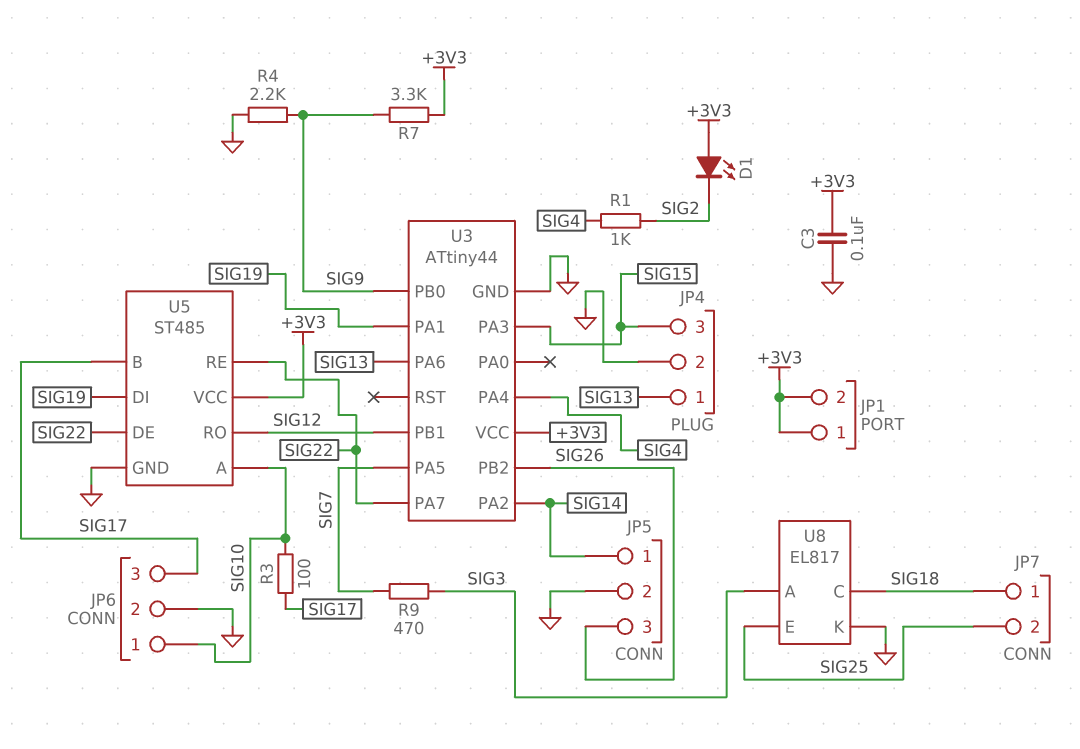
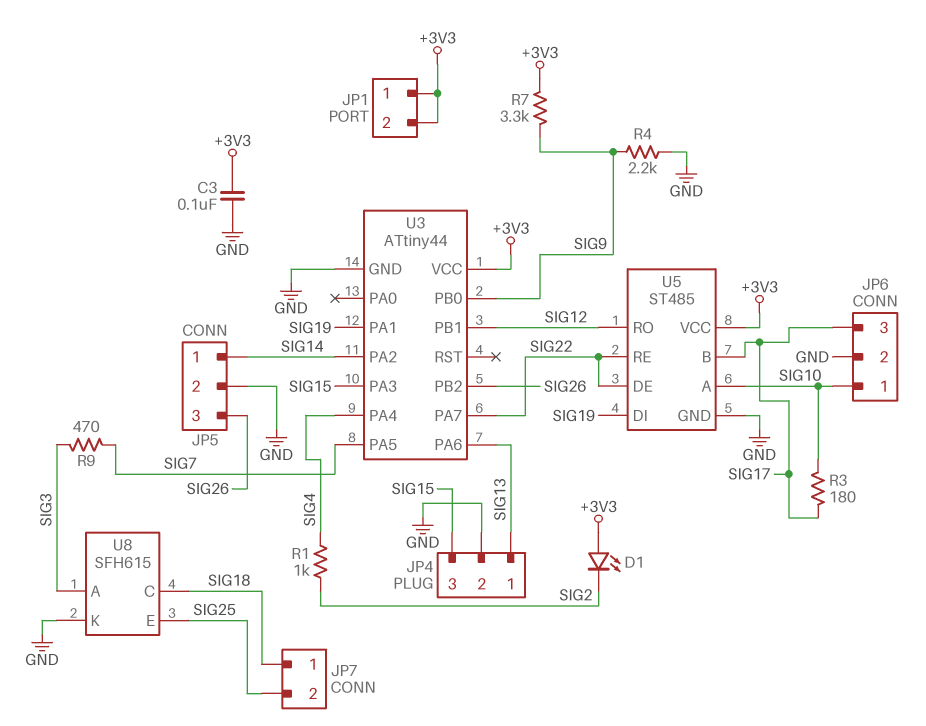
R3: 100 (SIG10, SIG17) -> 180 (SIG10, SIG17)
U8: EL817 -> SFH615

